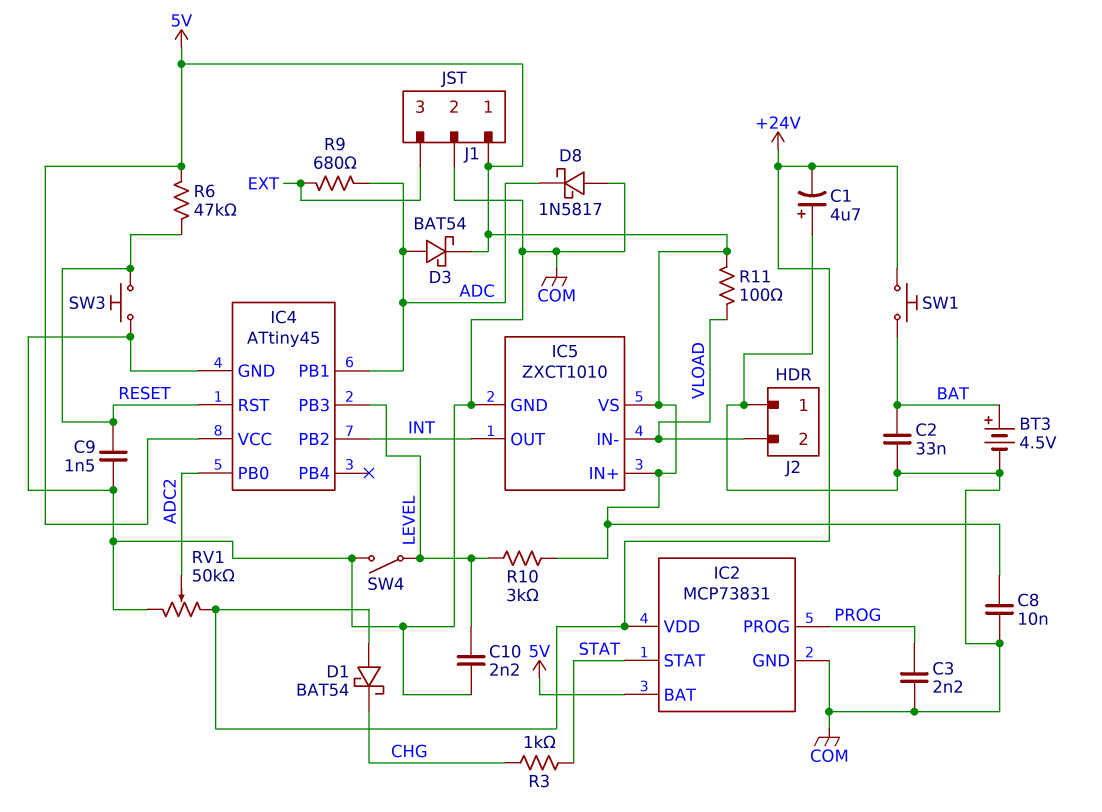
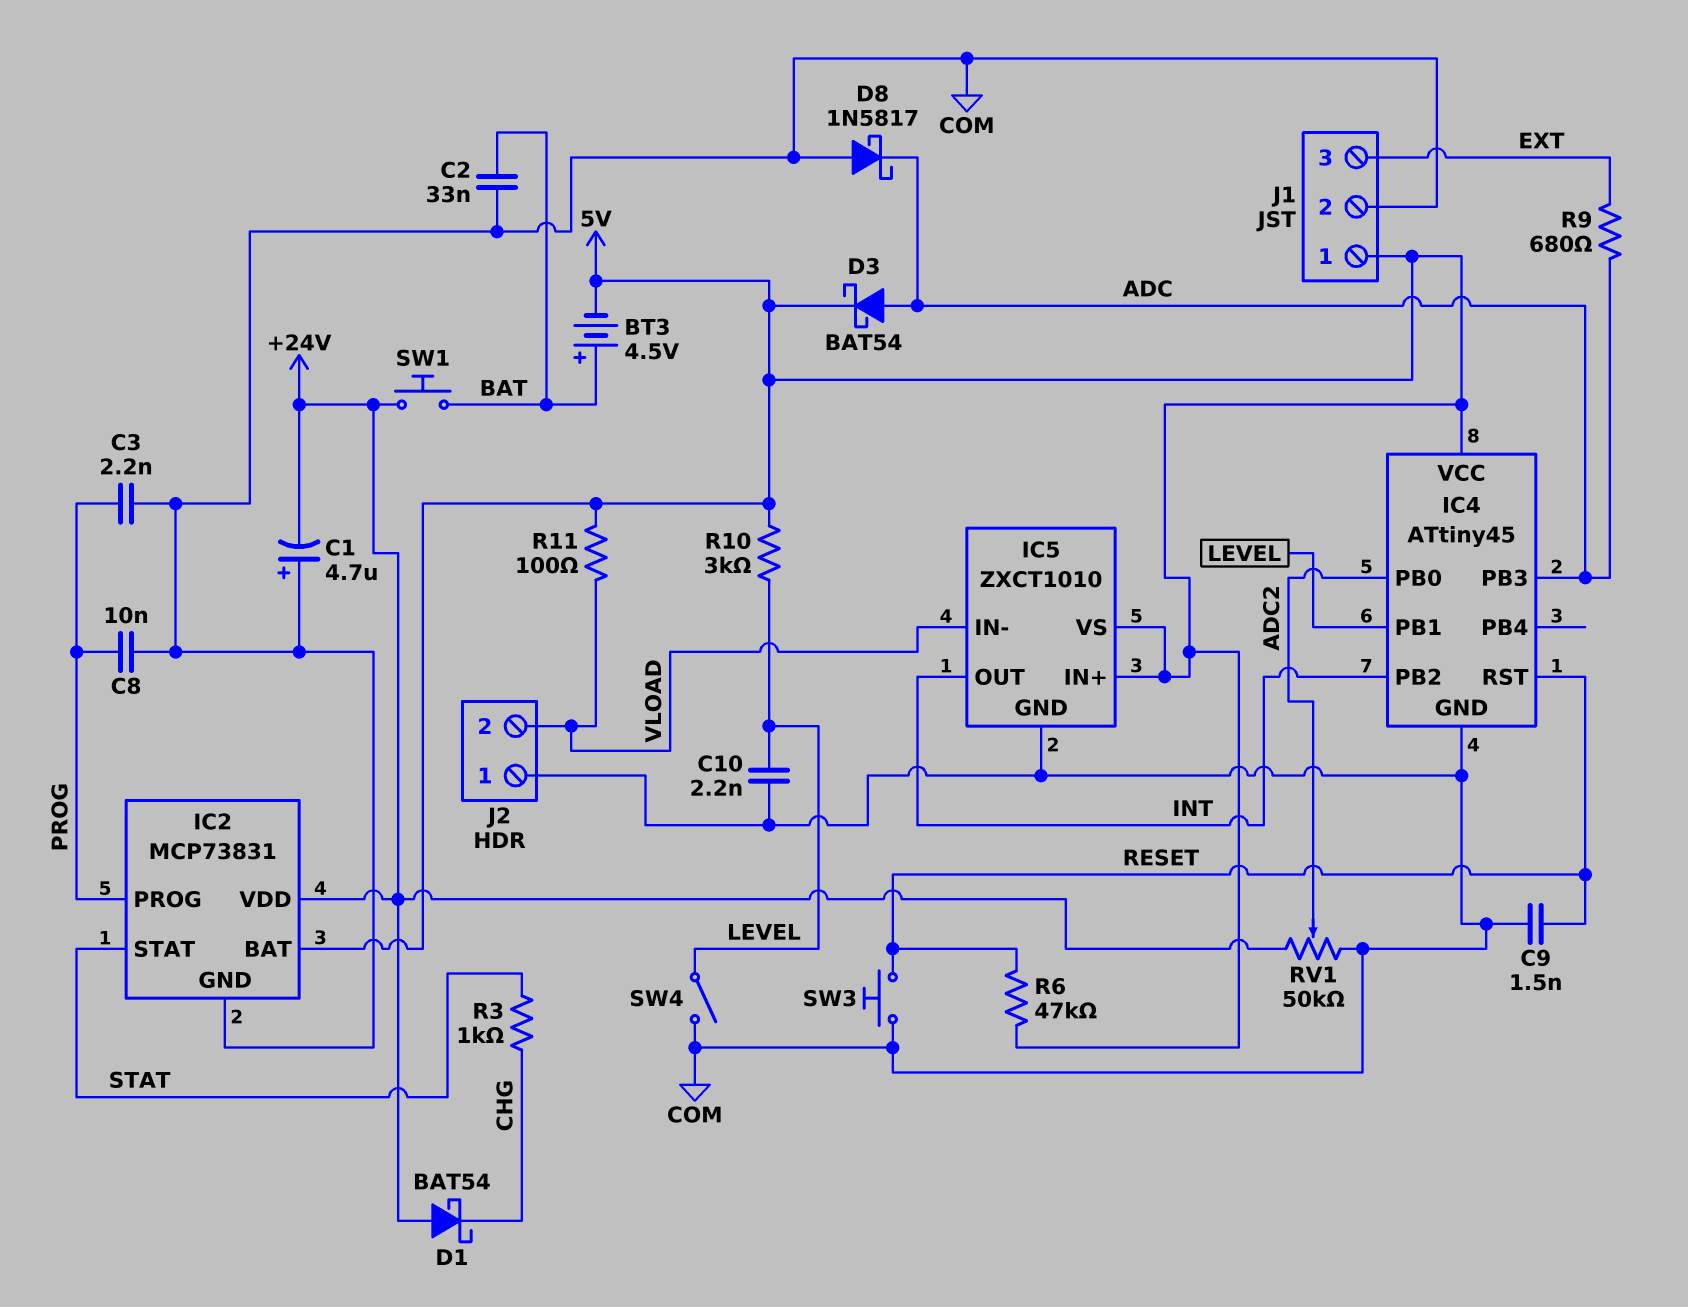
BT3: 4.5V (plus BAT, minus COM) -> 4.5V (plus BAT, minus 5V)
C8: 10nF (5V, COM) -> 10nF (COM, PROG)
IC4 pin PB1: ADC -> LEVEL
IC4 pin PB3: LEVEL -> ADC

